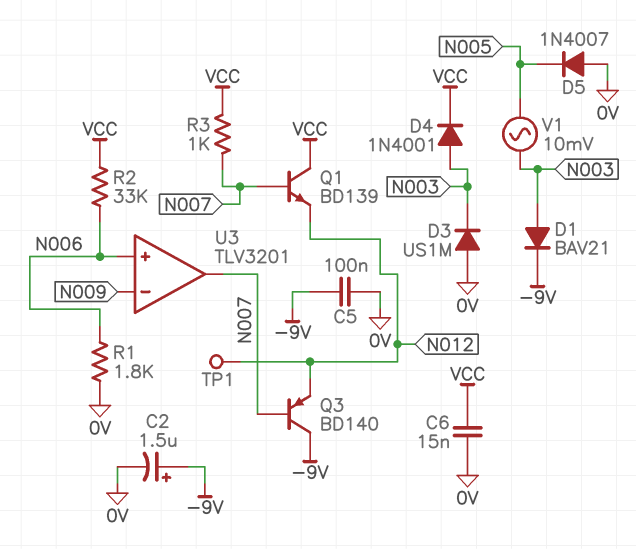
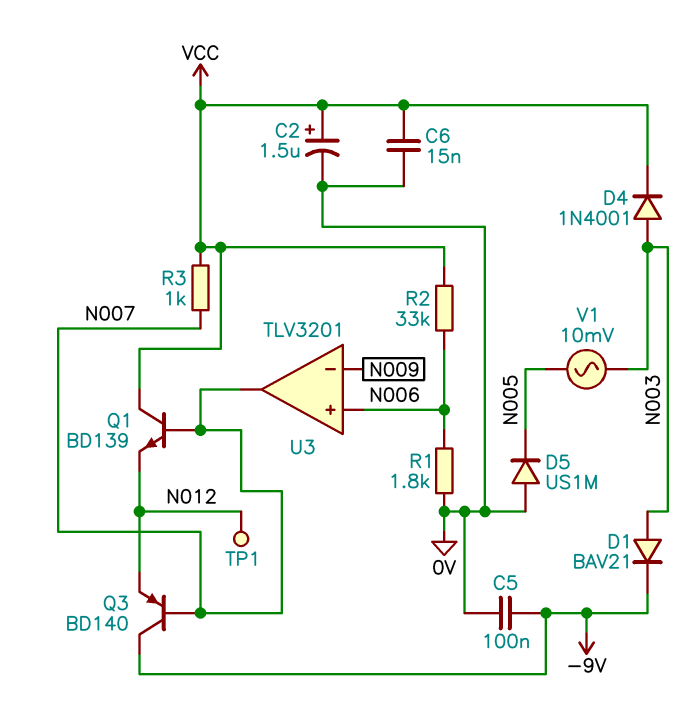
C2: 1.5uF (plus -9V, minus 0V) -> 1.5uF (plus VCC, minus 0V)
D3: diode US1M (A 0V, K N003) -> none
D5: diode 1N4007 (A 0V, K N005) -> diode US1M (A 0V, K N005)

